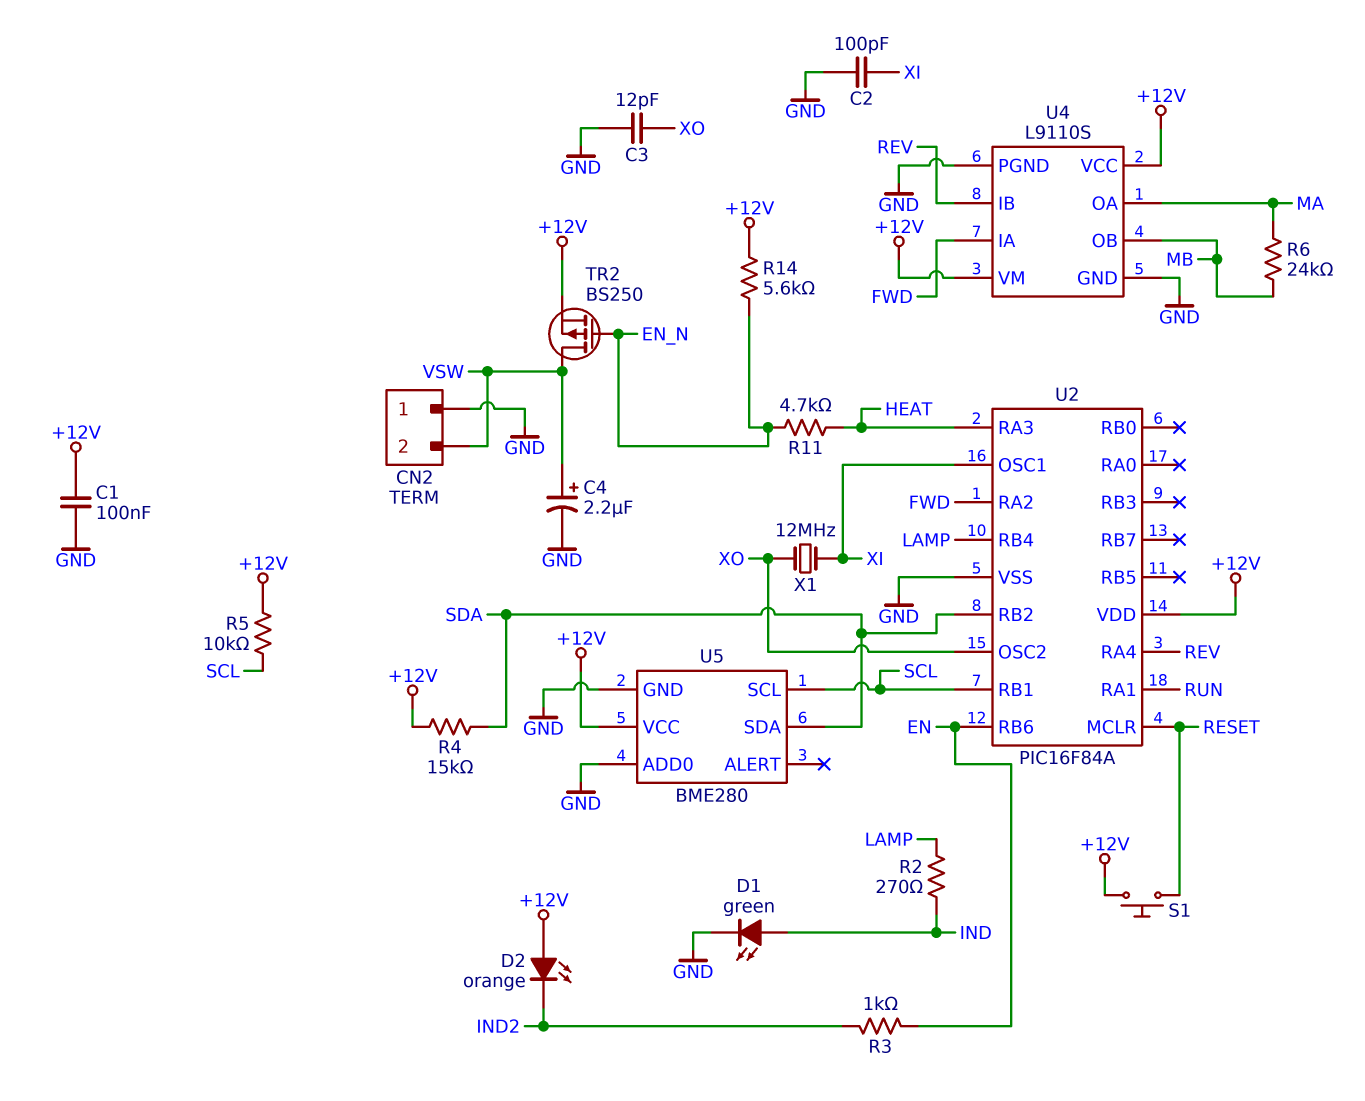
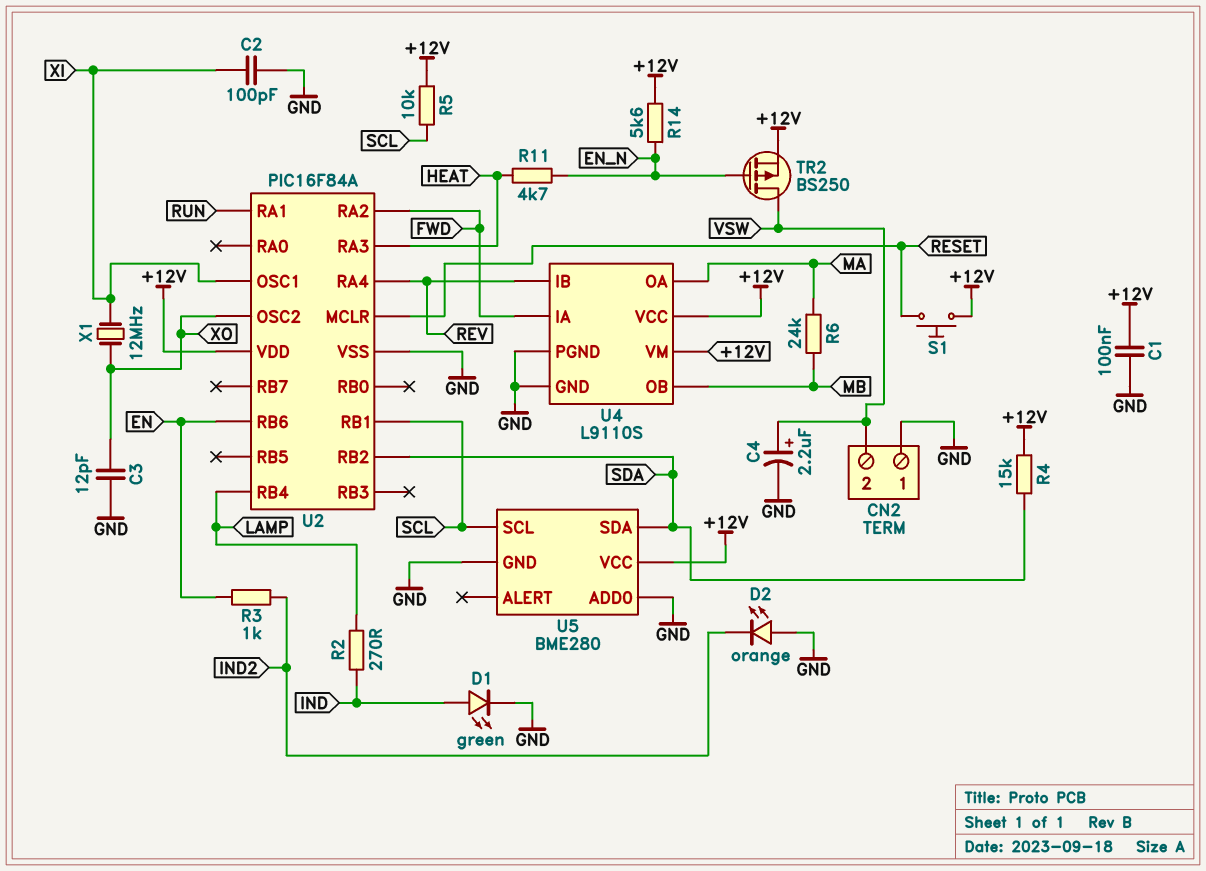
D2: LED orange (A +12V, K IND2) -> LED orange (A GND, K IND2)

